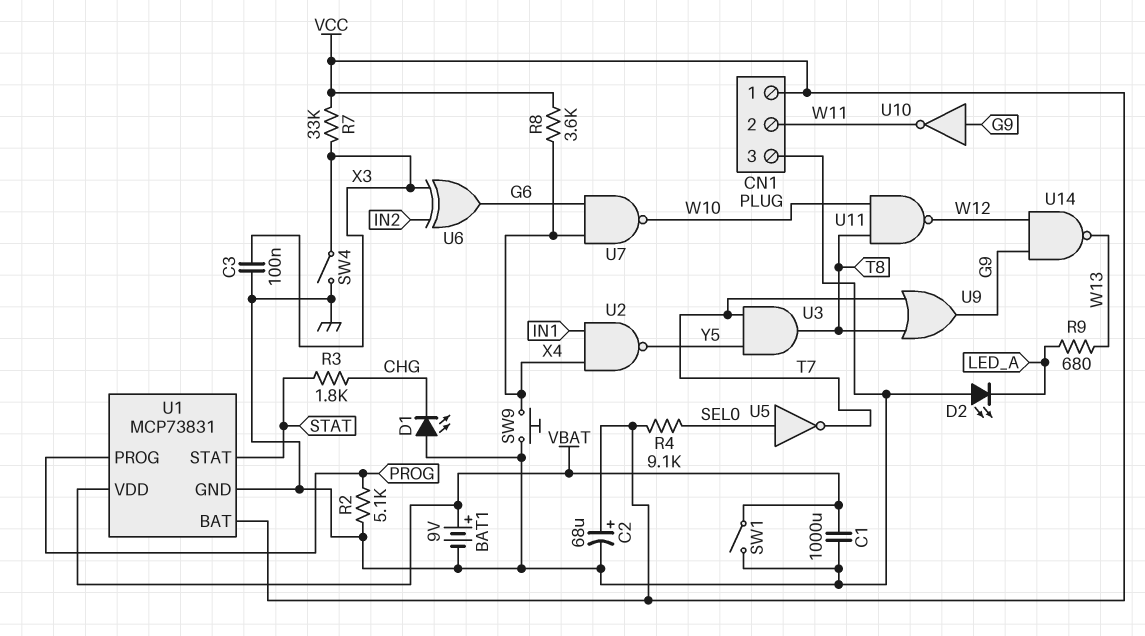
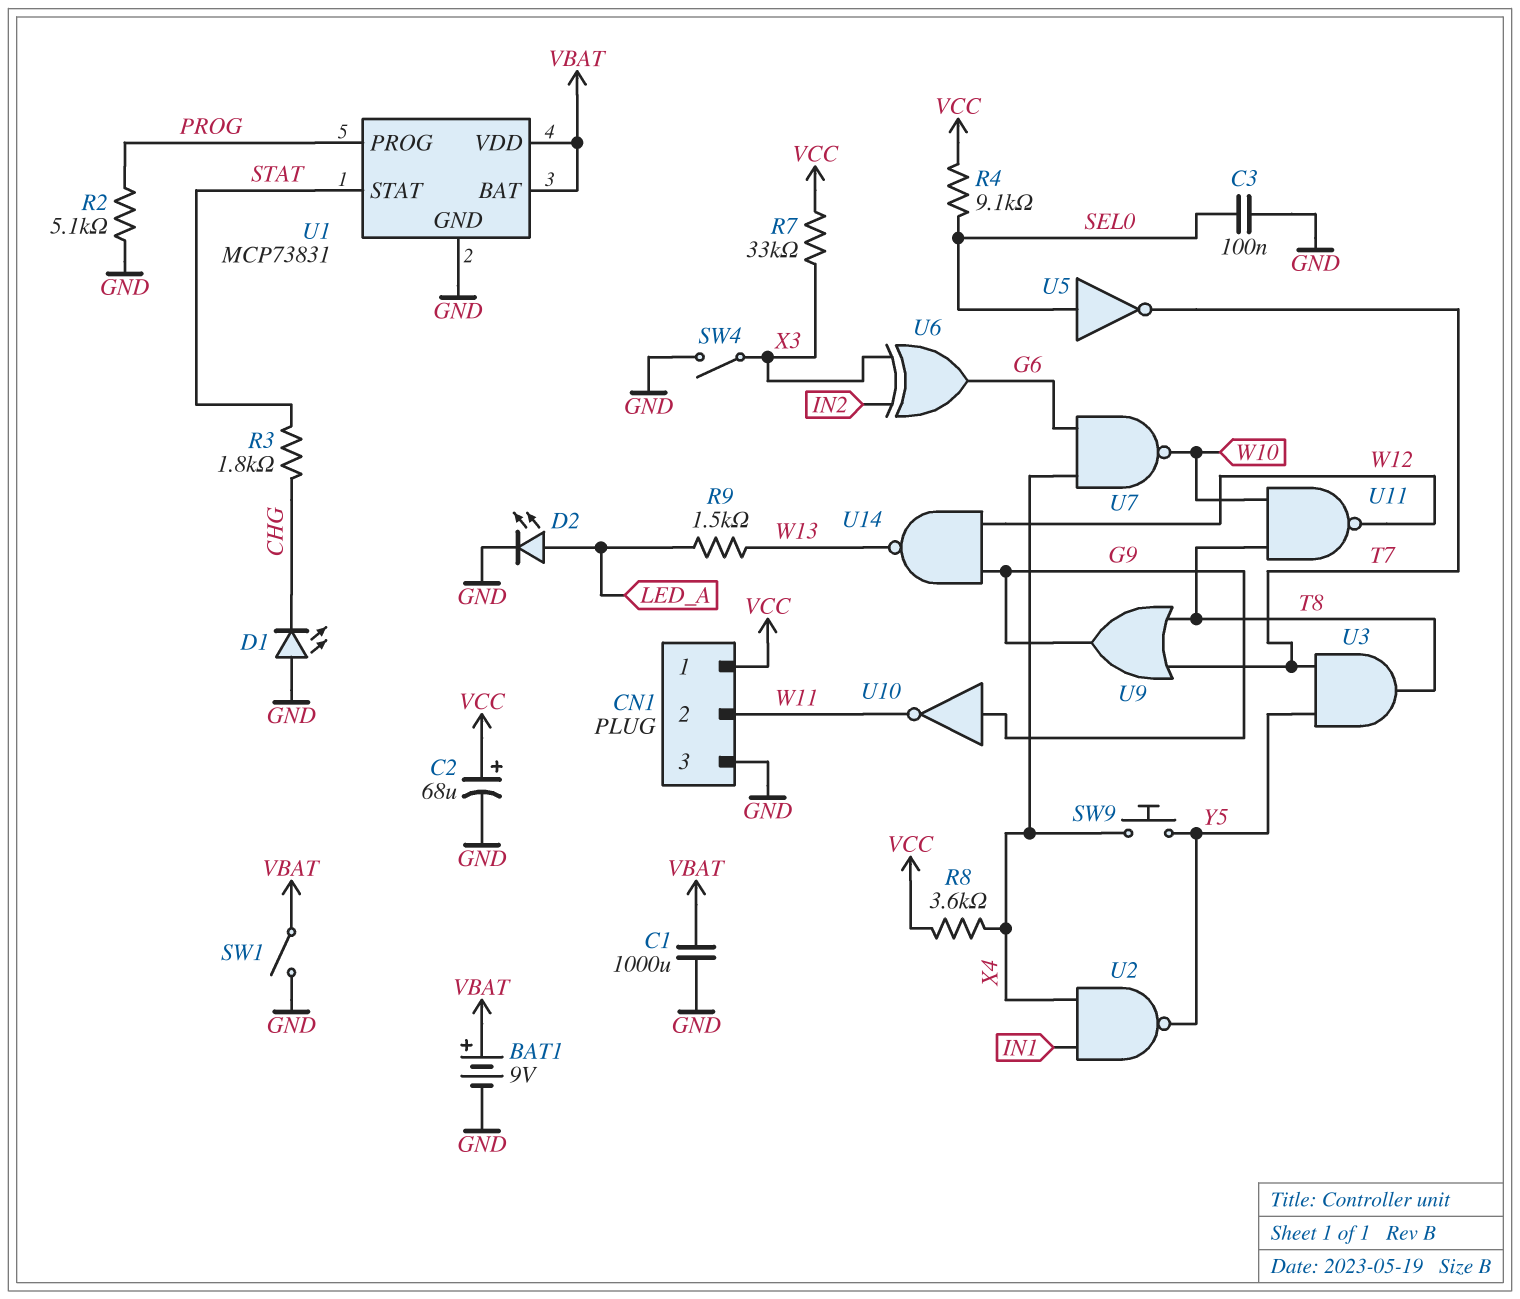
C3: 100nF (GND, X3) -> 100nF (GND, SEL0)
D2: LED (A GND, K LED_A) -> LED (A LED_A, K GND)
R9: 680 (LED_A, W13) -> 1.5k (LED_A, W13)
SW9: button (GND, X4) -> button (X4, Y5)
U1 pin BAT: VCC -> VBAT

